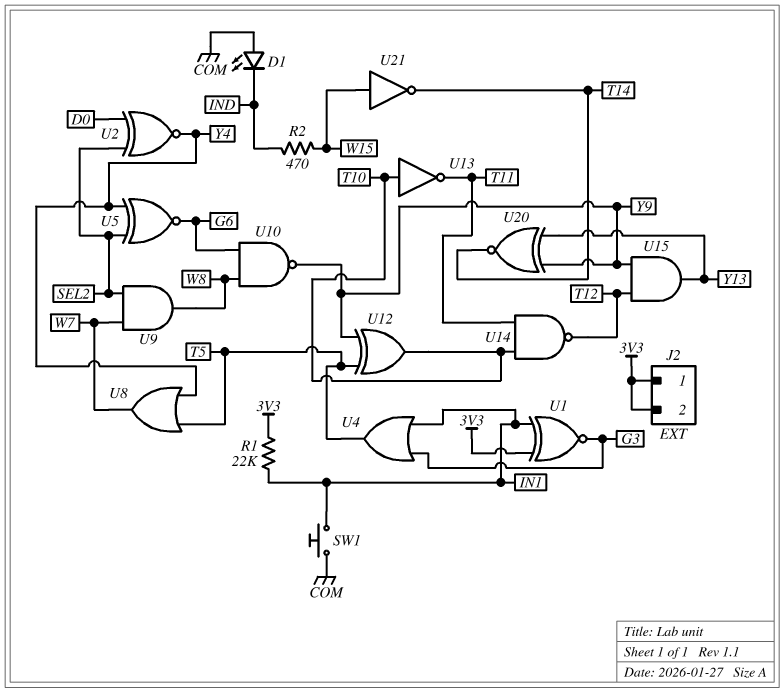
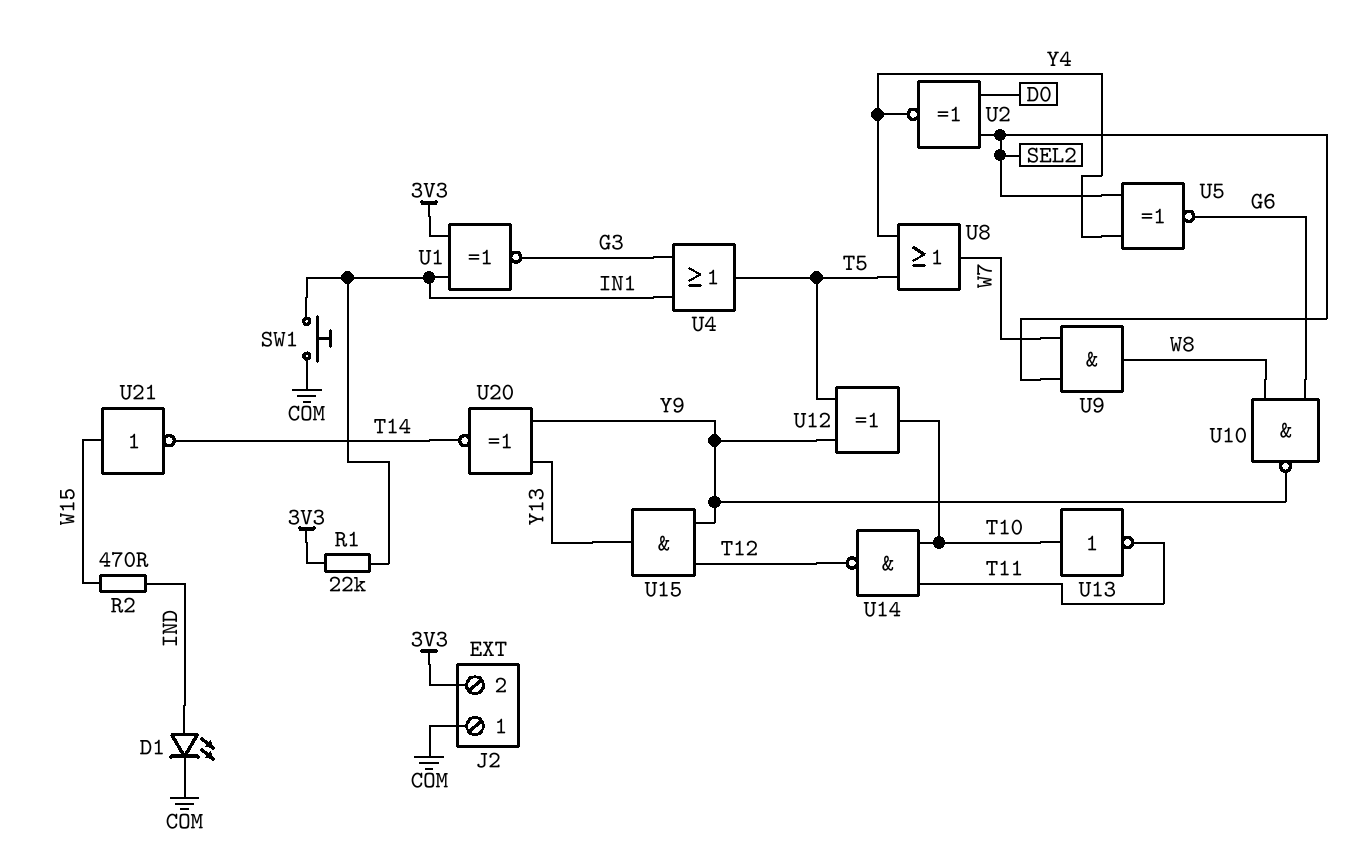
D1: LED (A COM, K IND) -> LED (A IND, K COM)
J2 pin 1: 3V3 -> COM

